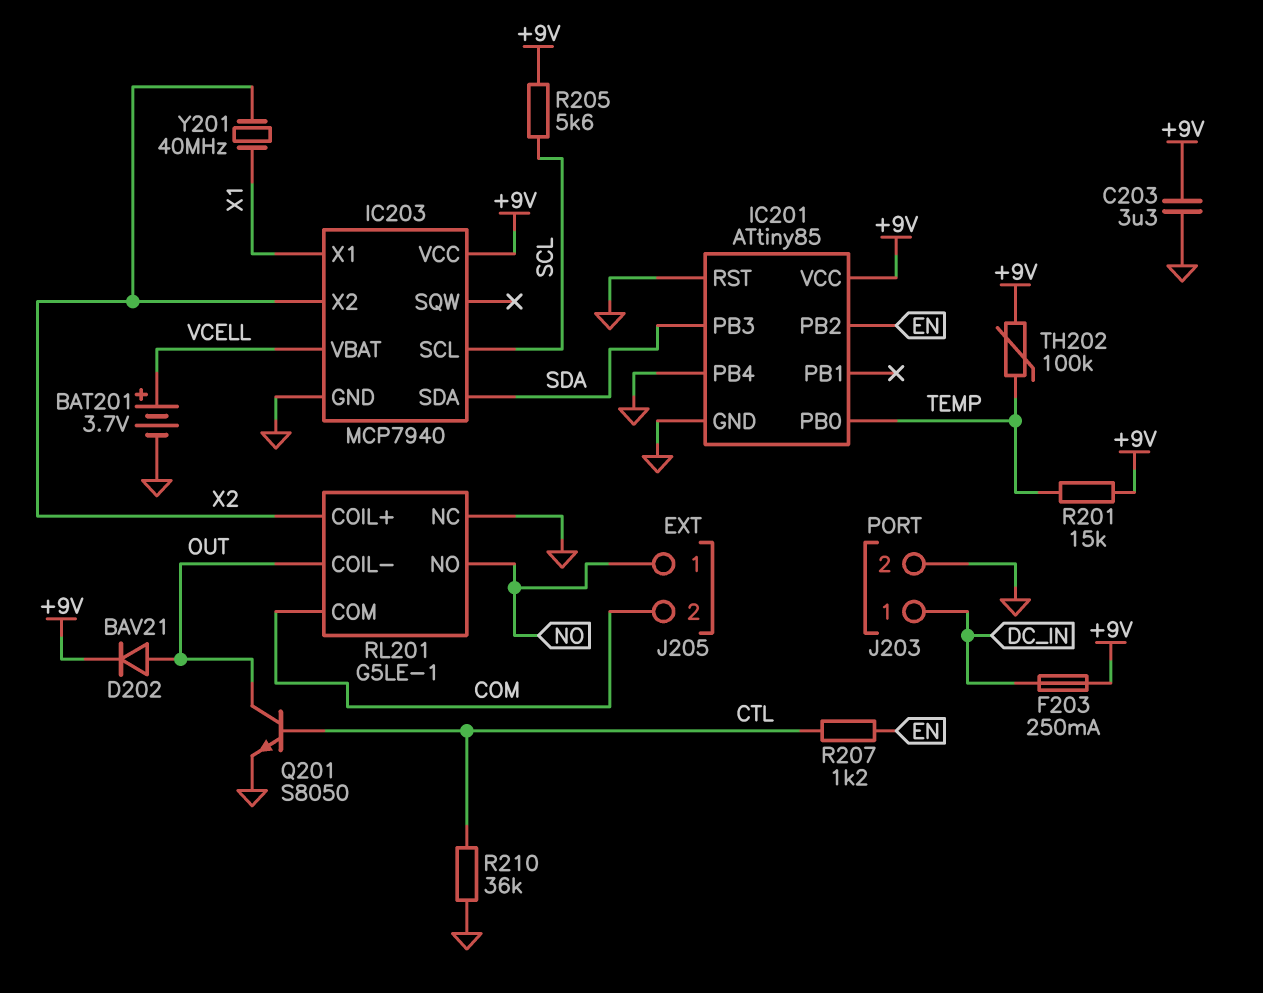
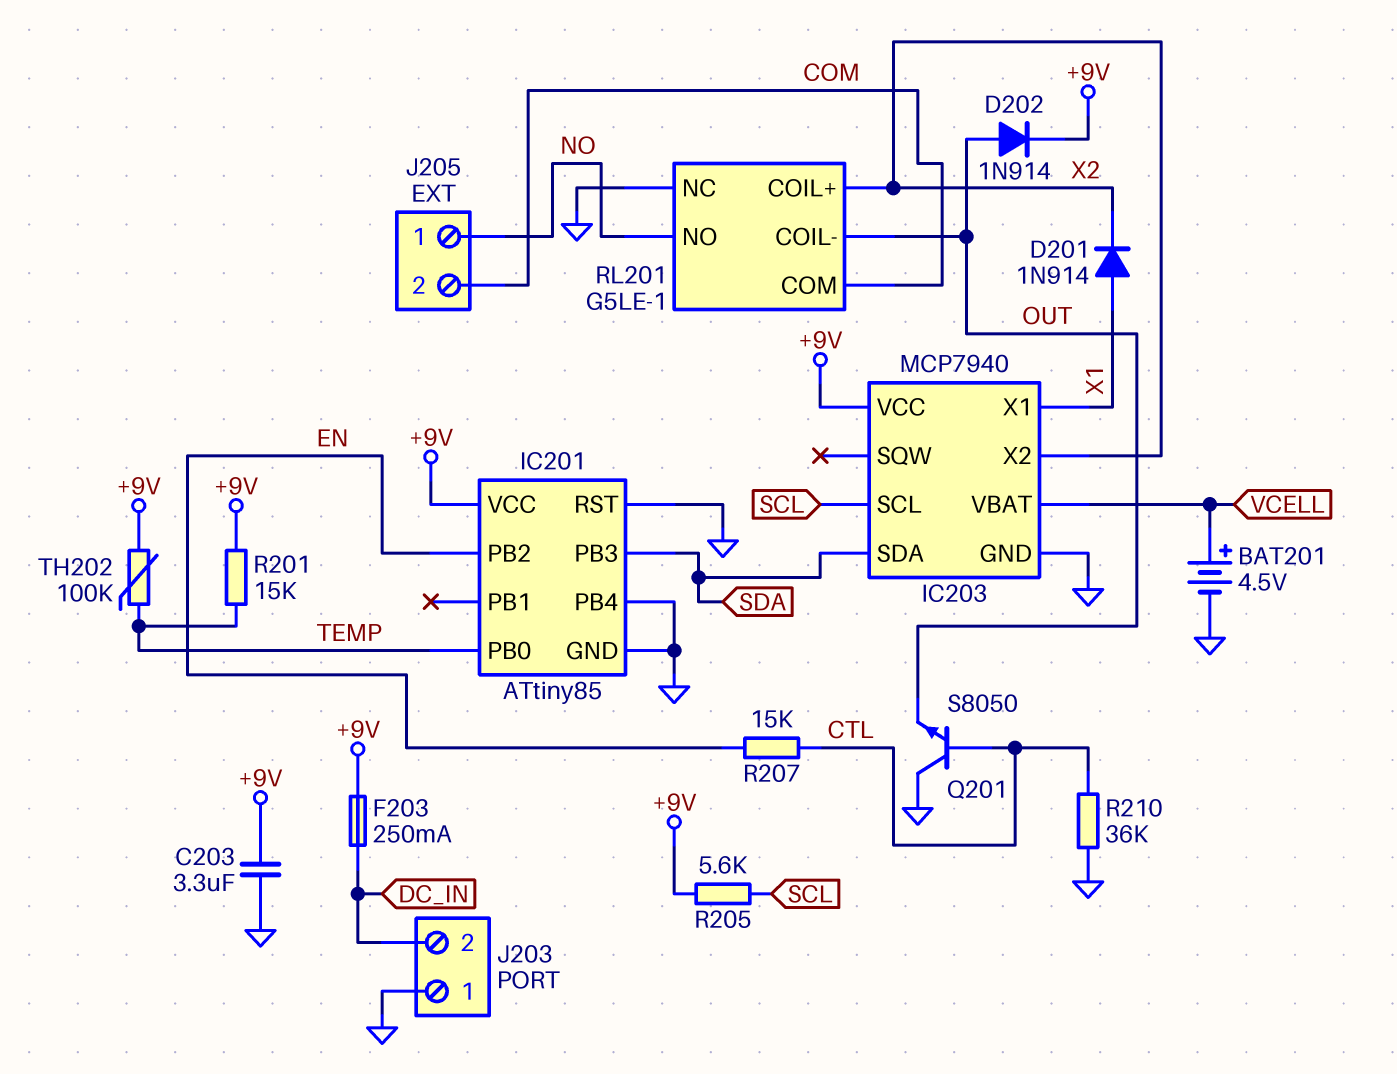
BAT201: 3.7V (plus VCELL, minus GND) -> 4.5V (plus VCELL, minus GND)
D201: none -> diode 1N914 (A X1, K X2)
D202: diode BAV21 (A OUT, K +9V) -> diode 1N914 (A OUT, K +9V)
J203 pin 1: DC_IN -> GND
J203 pin 2: GND -> DC_IN
Q201: NPN S8050 (B CTL, C OUT, E GND) -> NPN S8050 (B CTL, C GND, E OUT)
R207: 1.2k (CTL, EN) -> 15k (CTL, EN)
Y201: 40MHz (X1, X2) -> none

